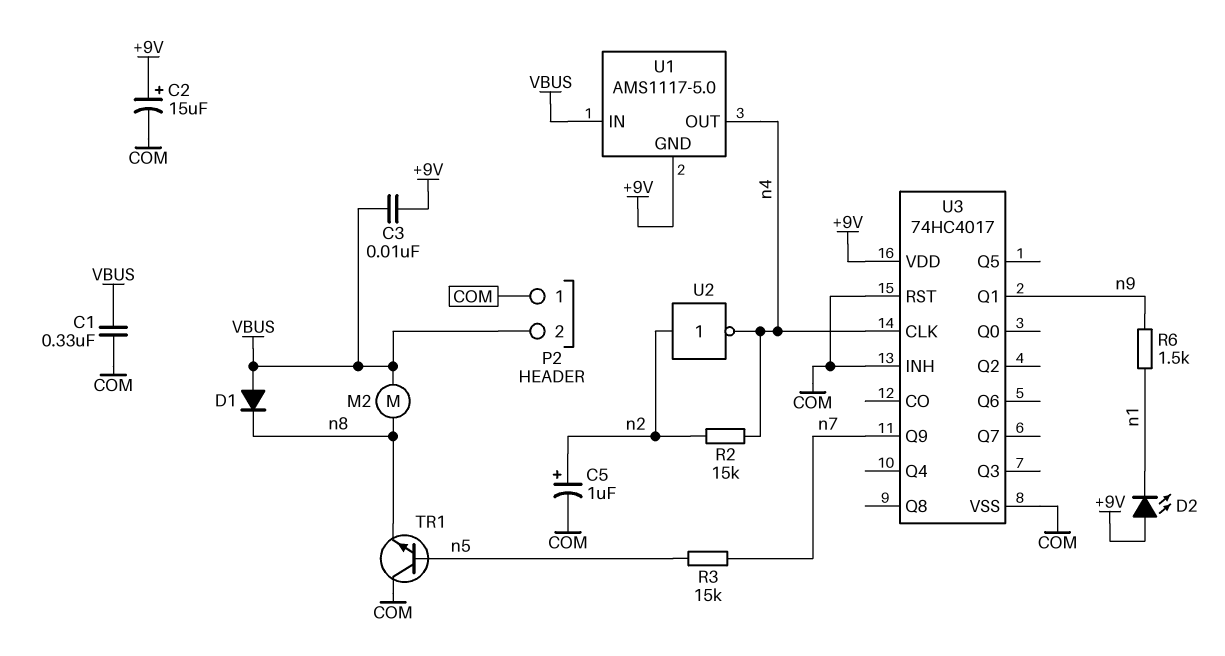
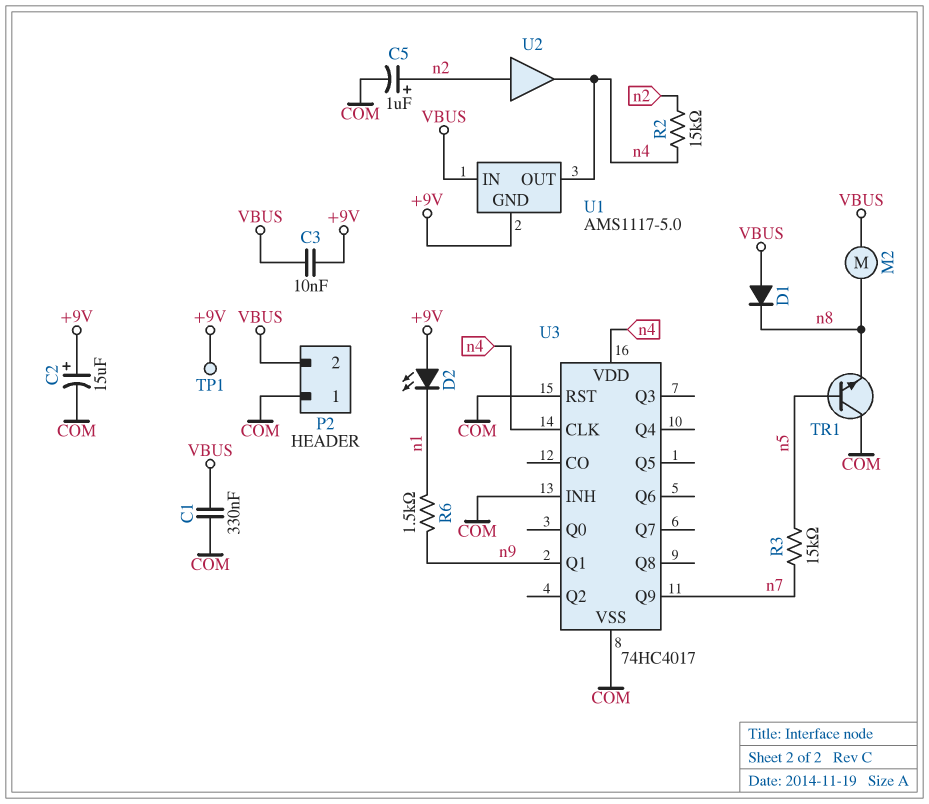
TP1: none -> test point (+9V)
U2: NOT (in n2, out n4) -> buffer (in n2, out n4)
U3 pin VDD: +9V -> n4

